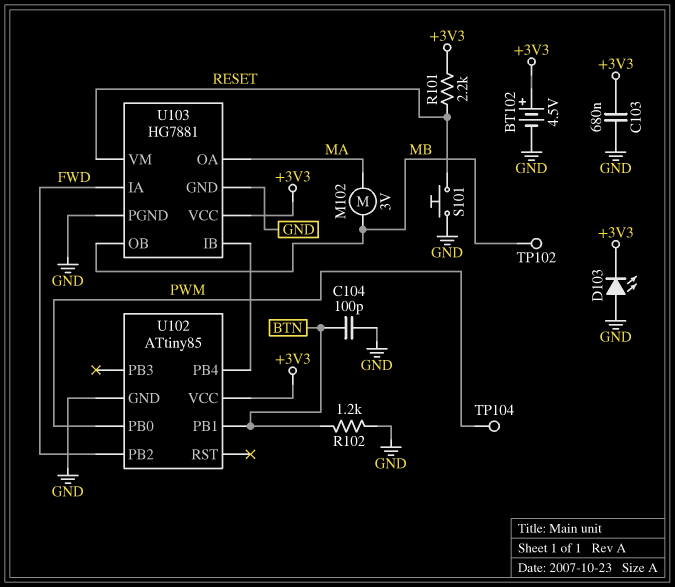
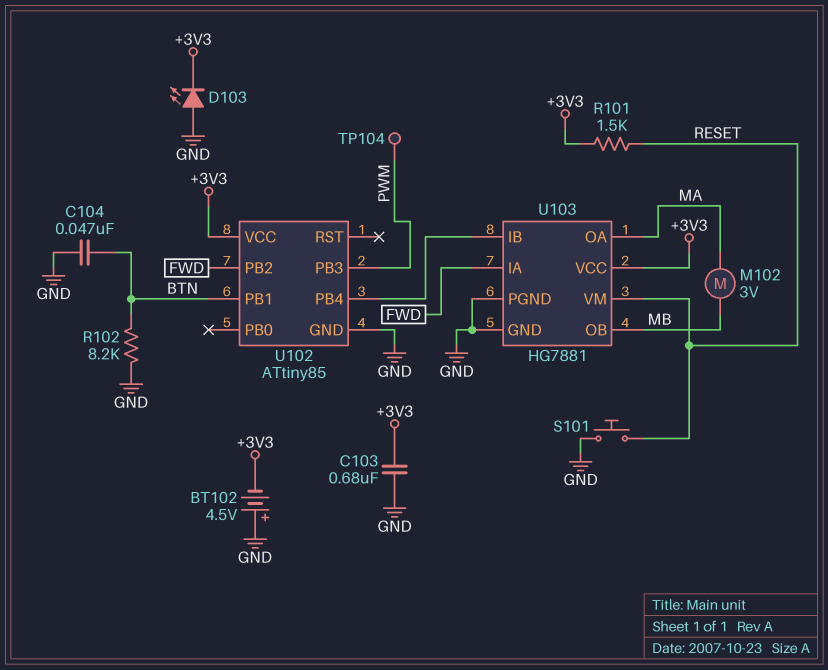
BT102: 4.5V (plus +3V3, minus GND) -> 4.5V (plus GND, minus +3V3)
C104: 100pF (BTN, GND) -> 47nF (BTN, GND)
R101: 2.2k (+3V3, RESET) -> 1.5k (+3V3, RESET)
R102: 1.2k (BTN, GND) -> 8.2k (BTN, GND)
TP102: test point (MB) -> none
U102 pin PB0: PWM -> none
U102 pin PB3: none -> PWM

